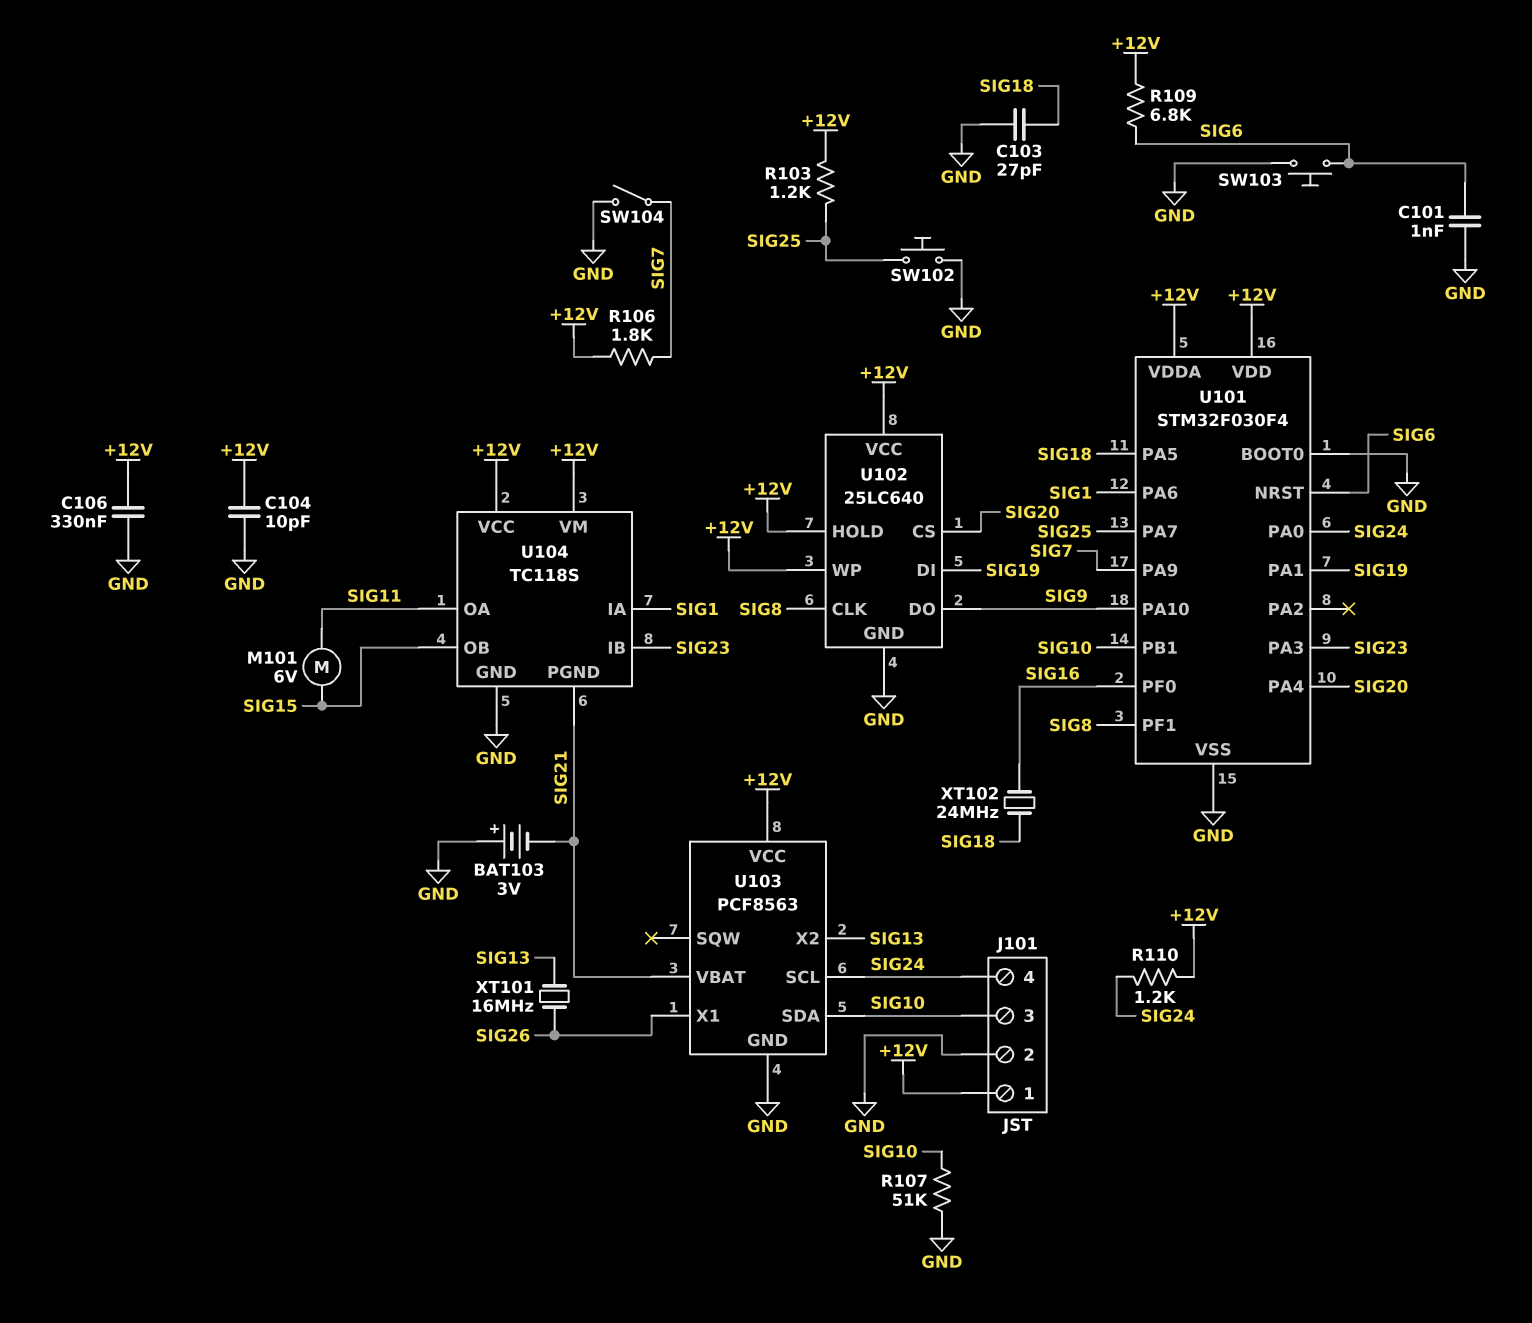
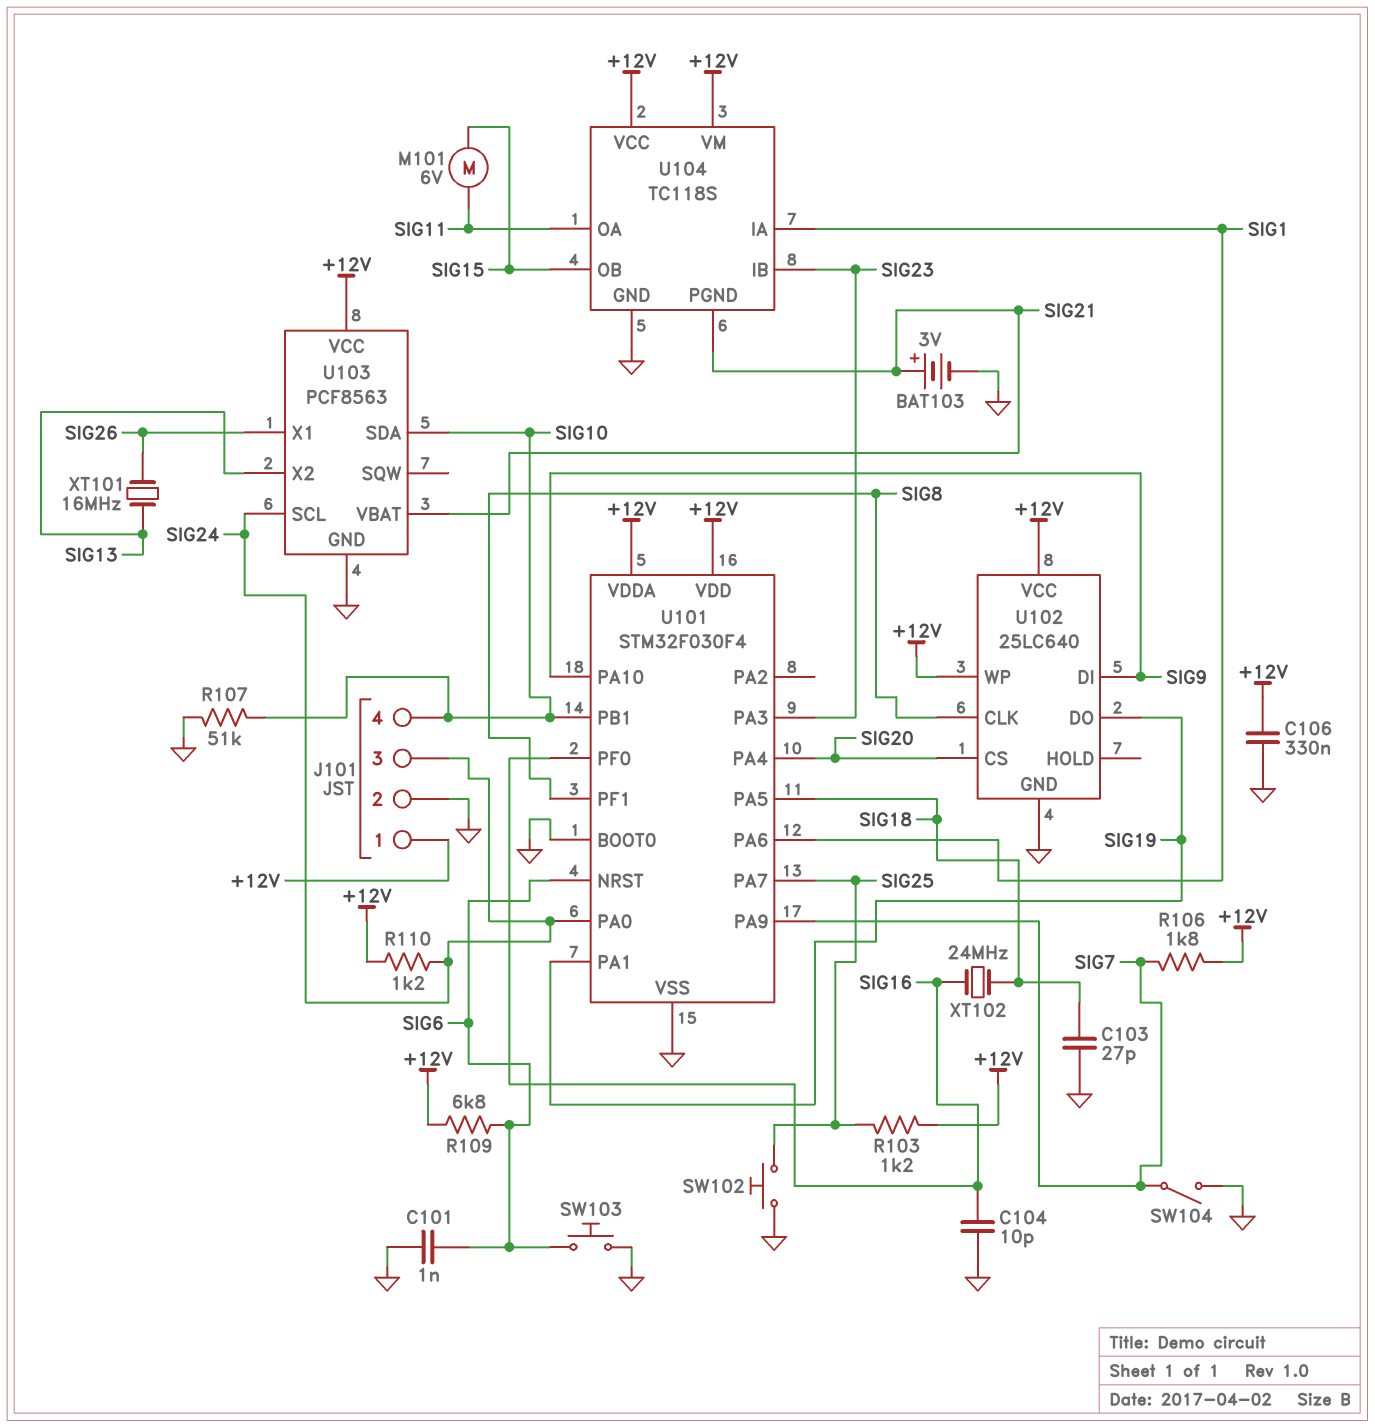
BAT103: 3V (plus GND, minus SIG21) -> 3V (plus SIG21, minus GND)
C104: 10pF (+12V, GND) -> 10pF (GND, SIG16)
J101 pin 3: SIG10 -> SIG24
J101 pin 4: SIG24 -> SIG10
U102 pin DI: SIG19 -> SIG9
U102 pin DO: SIG9 -> SIG19
U102 pin HOLD: +12V -> none

